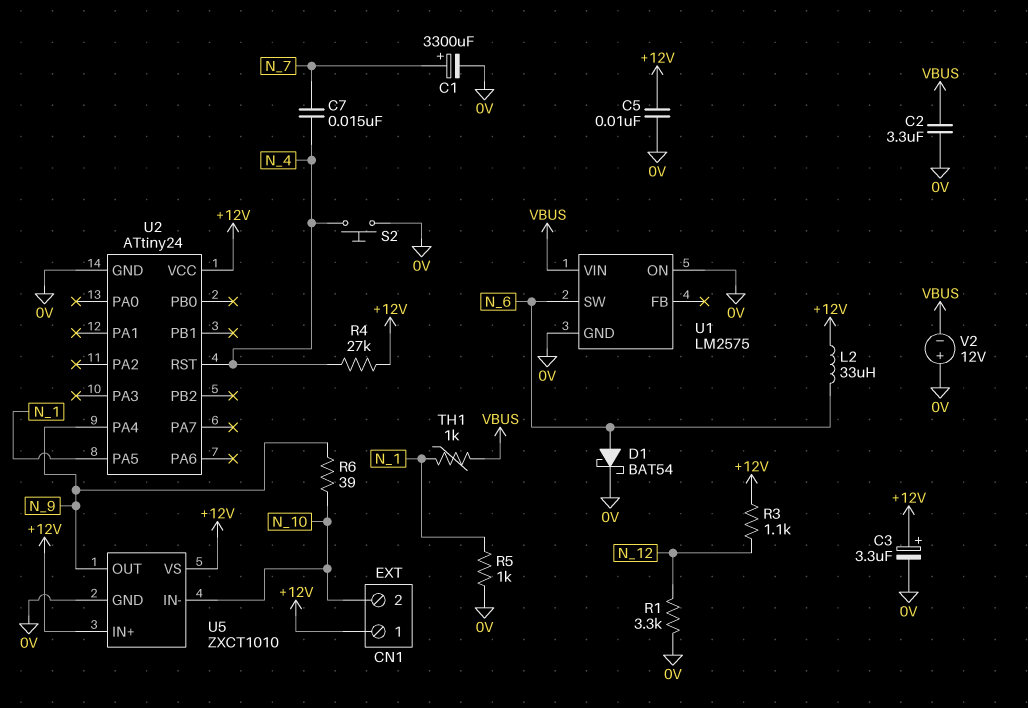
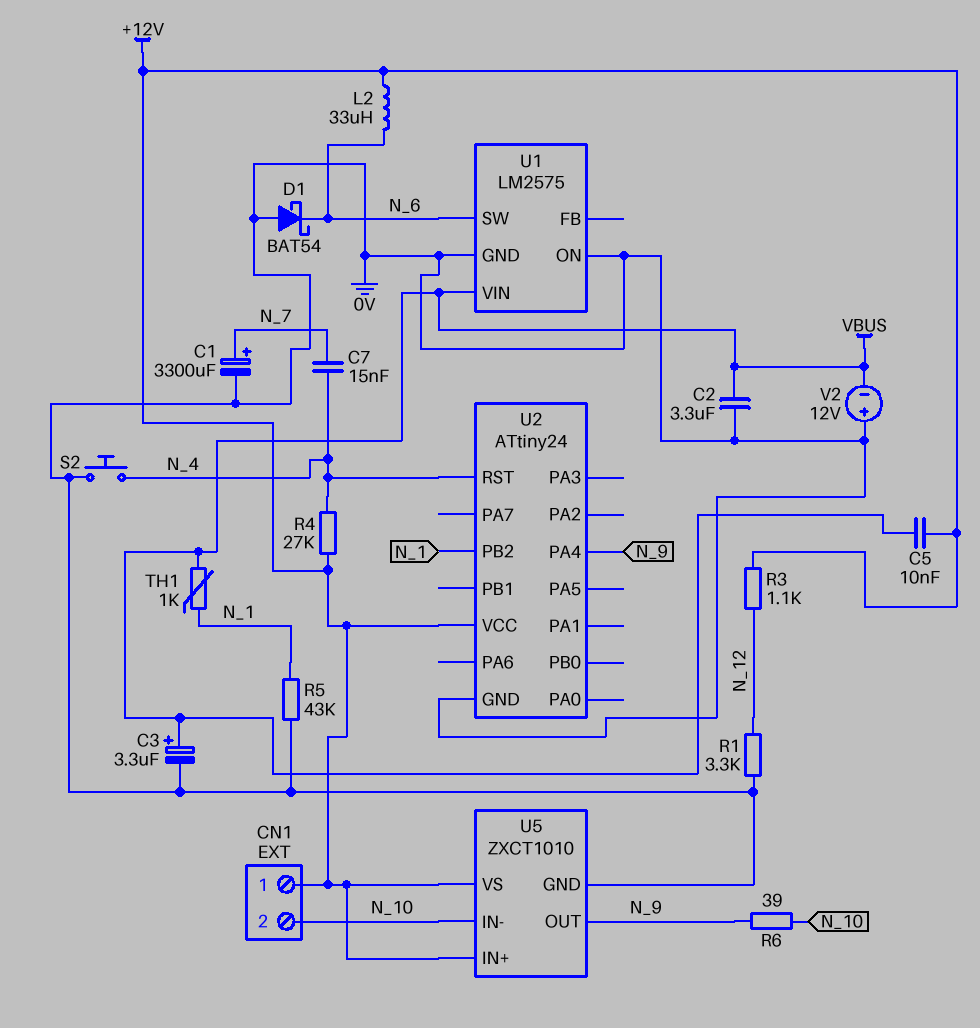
C3: 3.3uF (plus +12V, minus 0V) -> 3.3uF (plus VBUS, minus 0V)
C5: 10nF (+12V, 0V) -> 10nF (+12V, VBUS)
D1: schottky BAT54 (A N_6, K 0V) -> schottky BAT54 (A 0V, K N_6)
R5: 1k (0V, N_1) -> 43k (0V, N_1)
U2 pin PA5: N_1 -> none
U2 pin PB2: none -> N_1

